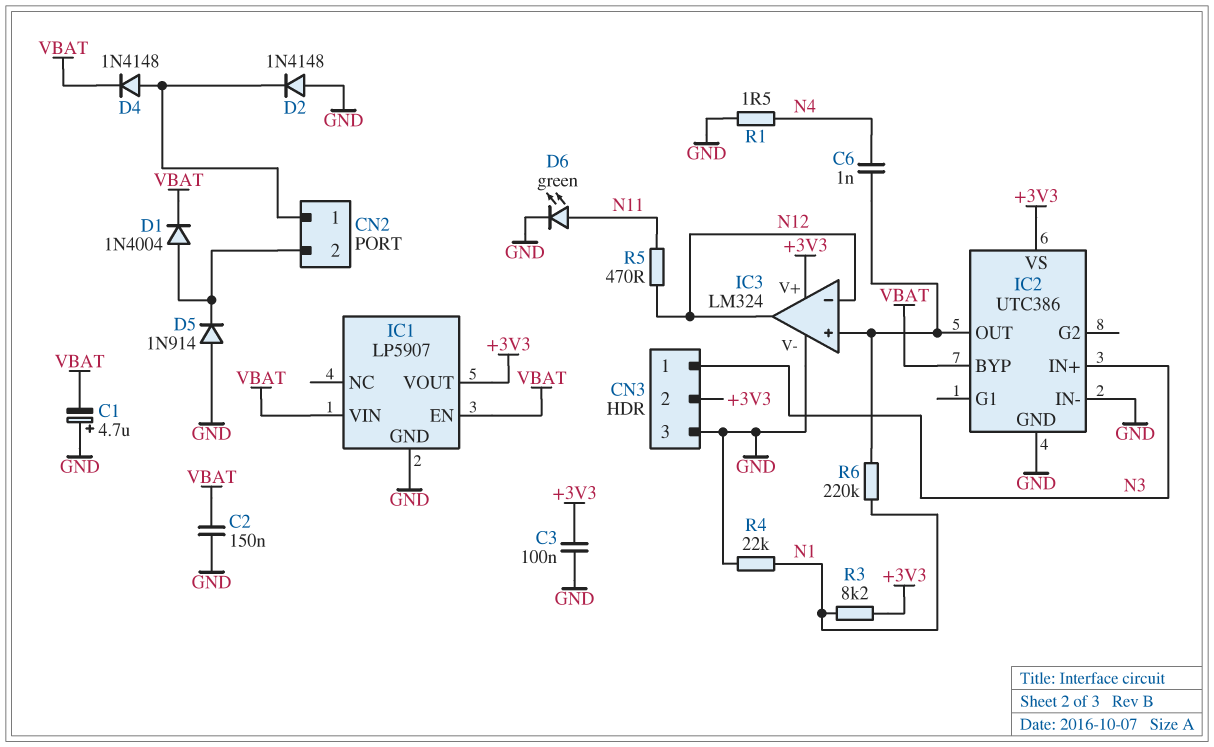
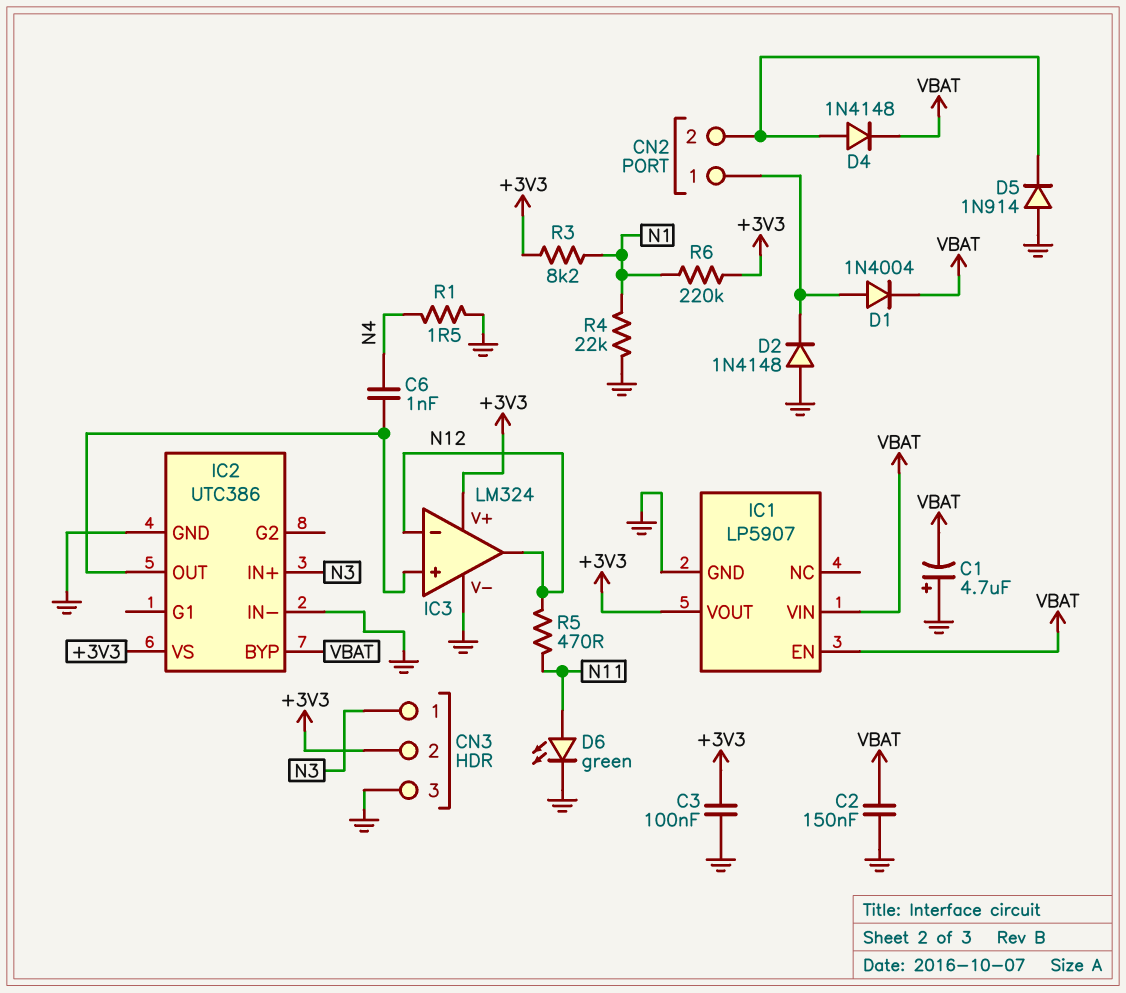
D1: diode 1N4004 (A CN2/2, K VBAT) -> diode 1N4004 (A CN2/1, K VBAT)
D4: diode 1N4148 (A CN2/1, K VBAT) -> diode 1N4148 (A CN2/2, K VBAT)
R6: 220k (IC2/OUT, N1) -> 220k (+3V3, N1)

